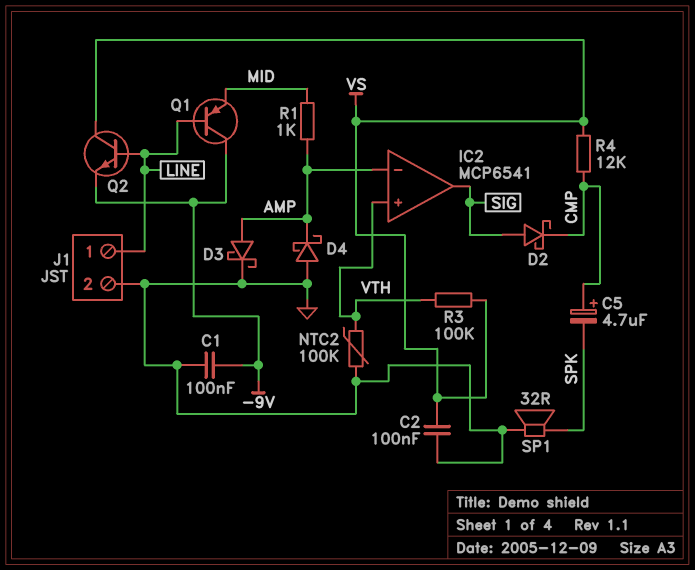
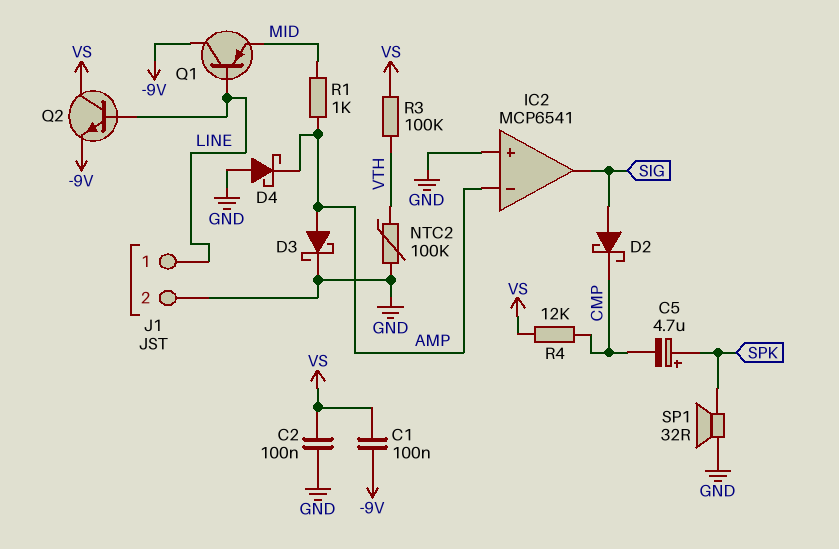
C1: 100nF (-9V, GND) -> 100nF (-9V, VS)
C5: 4.7uF (plus CMP, minus SPK) -> 4.7uF (plus SPK, minus CMP)
IC2 pin in+: VTH -> GND

